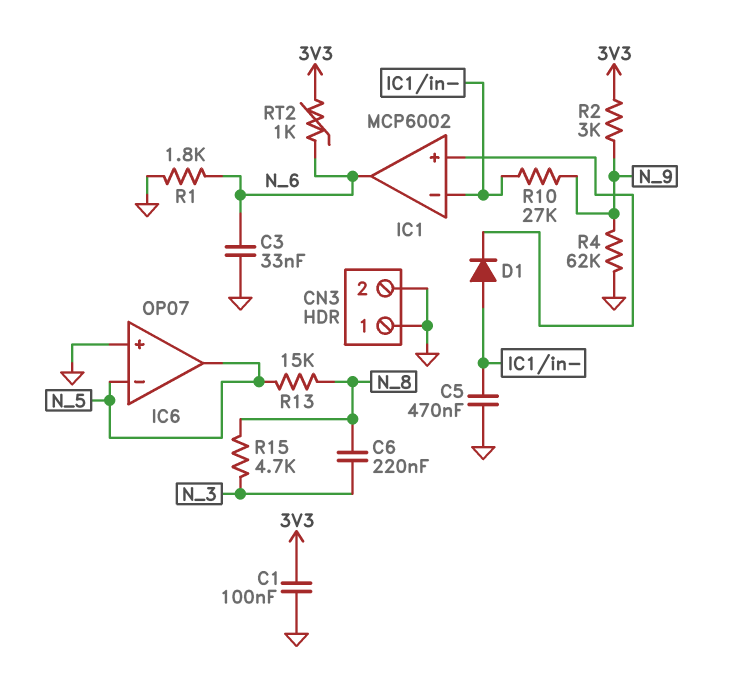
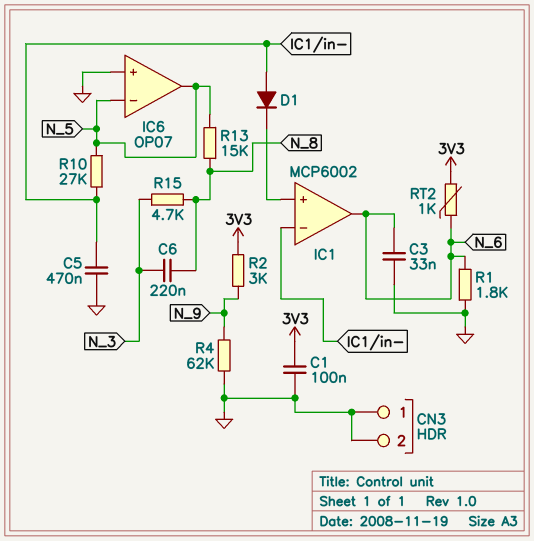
R10: 27k (IC1/in-, N_9) -> 27k (IC1/in-, N_5)

